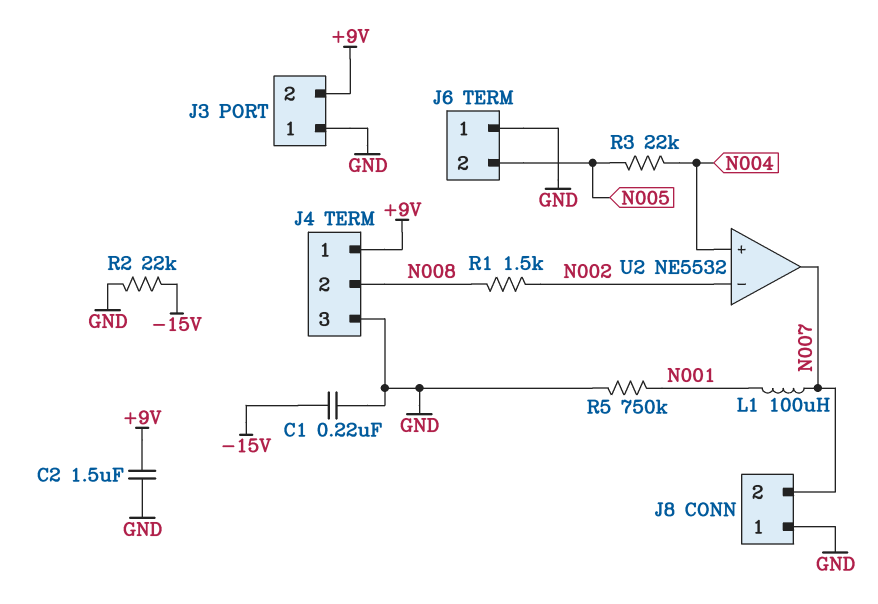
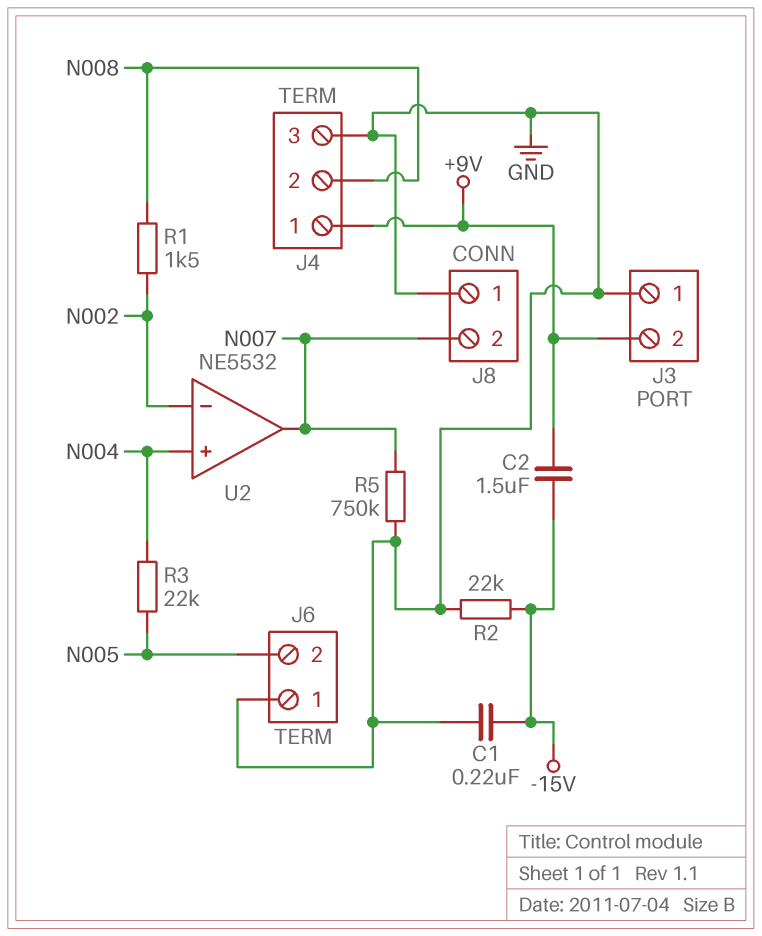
C2: 1.5uF (+9V, GND) -> 1.5uF (+9V, -15V)
L1: 100uH (N001, N007) -> none
R5: 750k (GND, N001) -> 750k (GND, N007)

